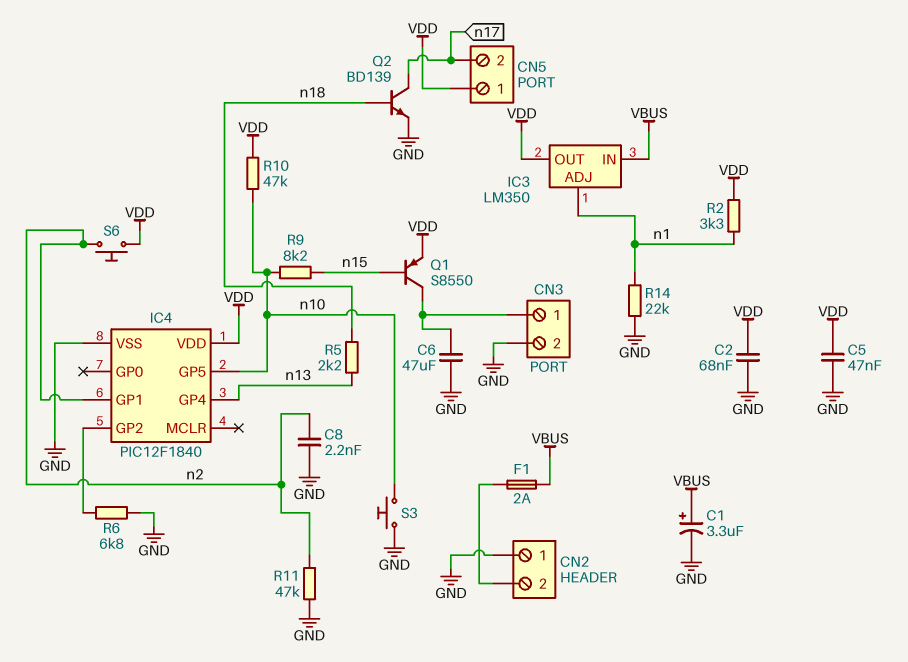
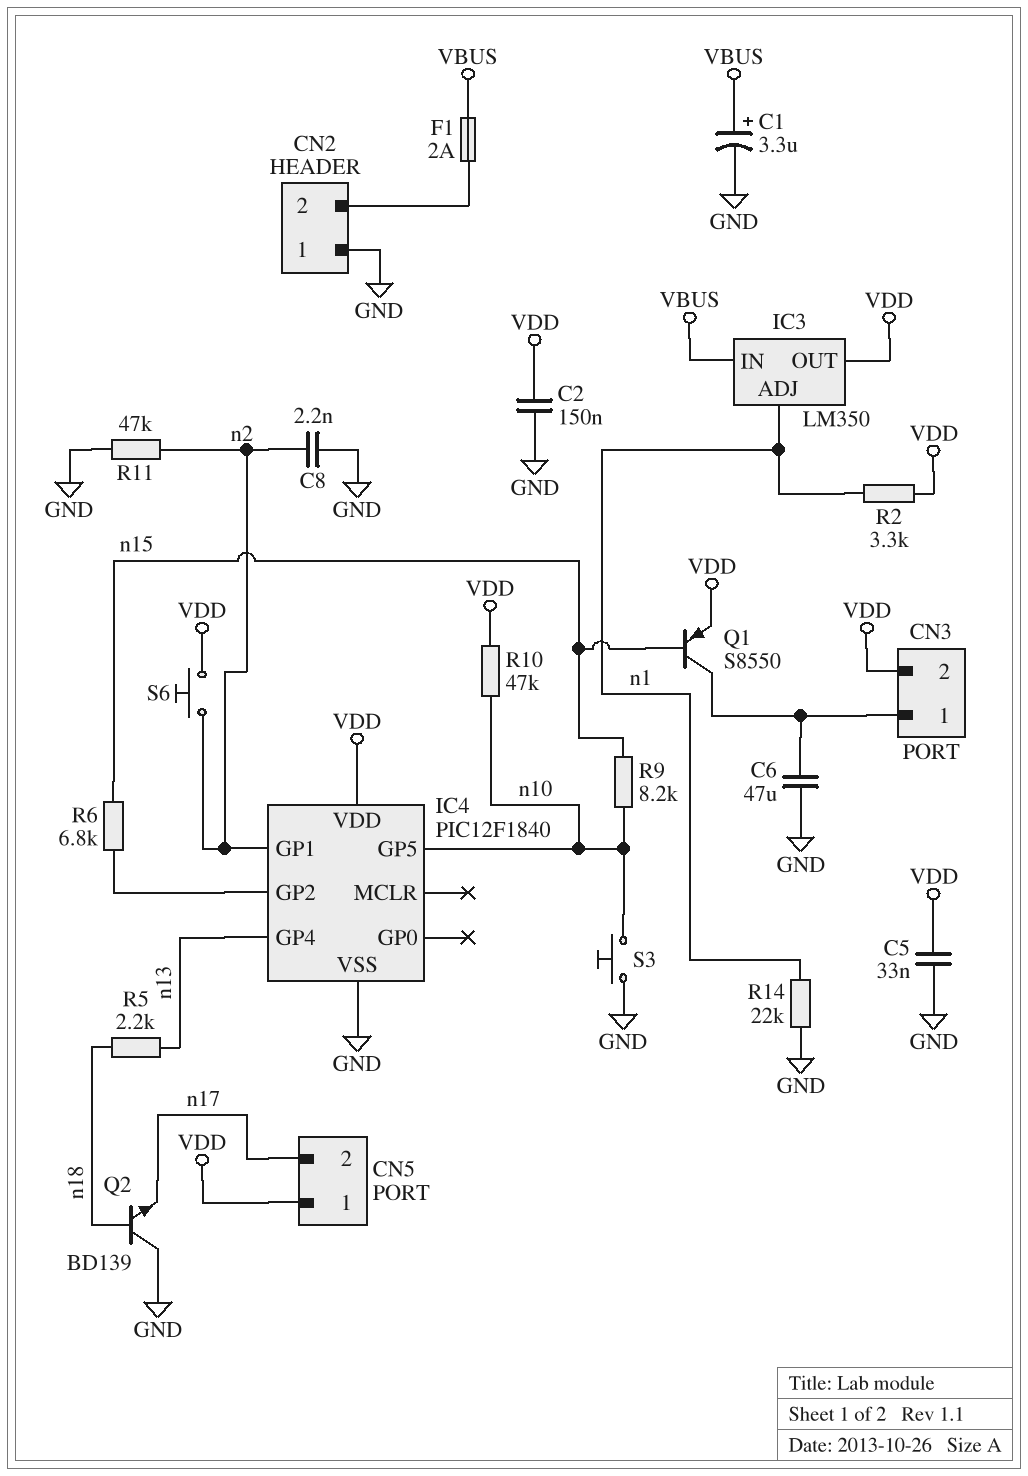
C2: 68nF (GND, VDD) -> 150nF (GND, VDD)
C5: 47nF (GND, VDD) -> 33nF (GND, VDD)
CN3 pin 2: GND -> VDD
Q2: NPN BD139 (B n18, C n17, E GND) -> NPN BD139 (B n18, C GND, E n17)
R6: 6.8k (GND, IC4/GP2) -> 6.8k (IC4/GP2, n15)

